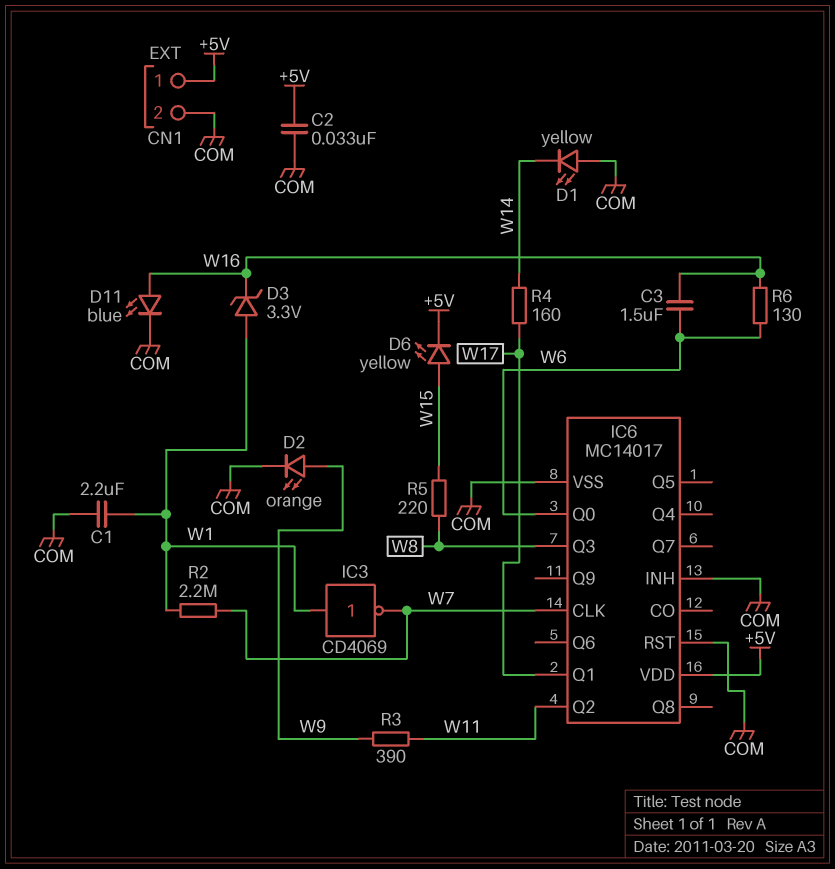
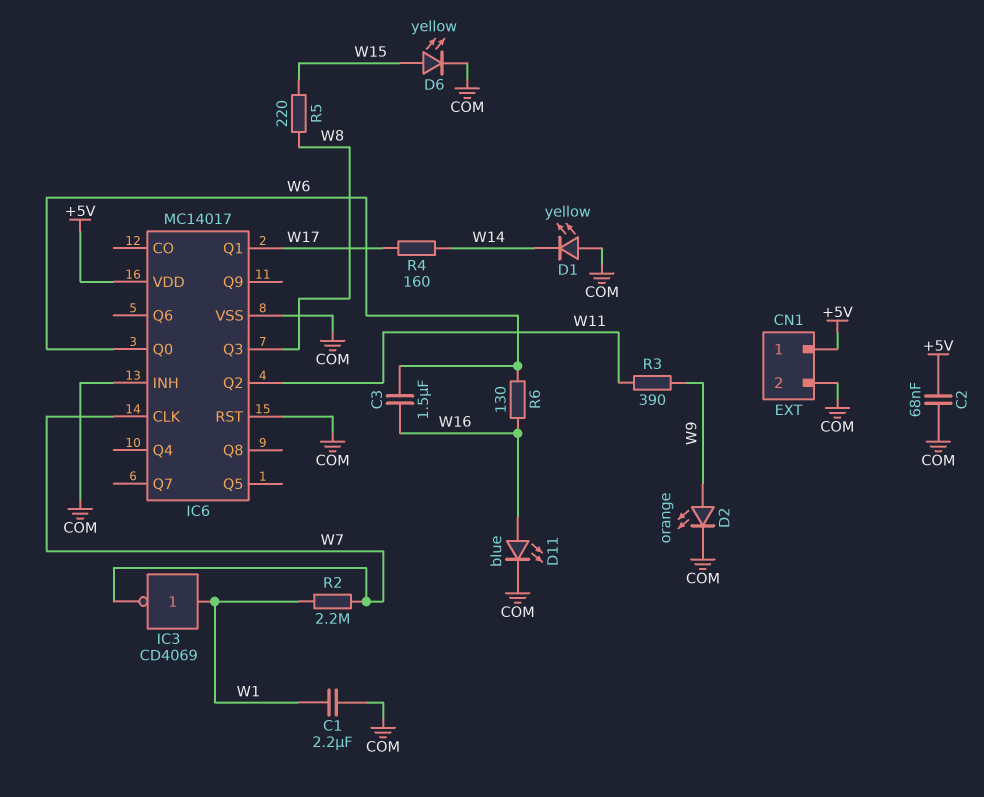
C2: 33nF (+5V, COM) -> 68nF (+5V, COM)
D3: zener 3.3V (A W1, K W16) -> none
D6: LED yellow (A W15, K +5V) -> LED yellow (A W15, K COM)

